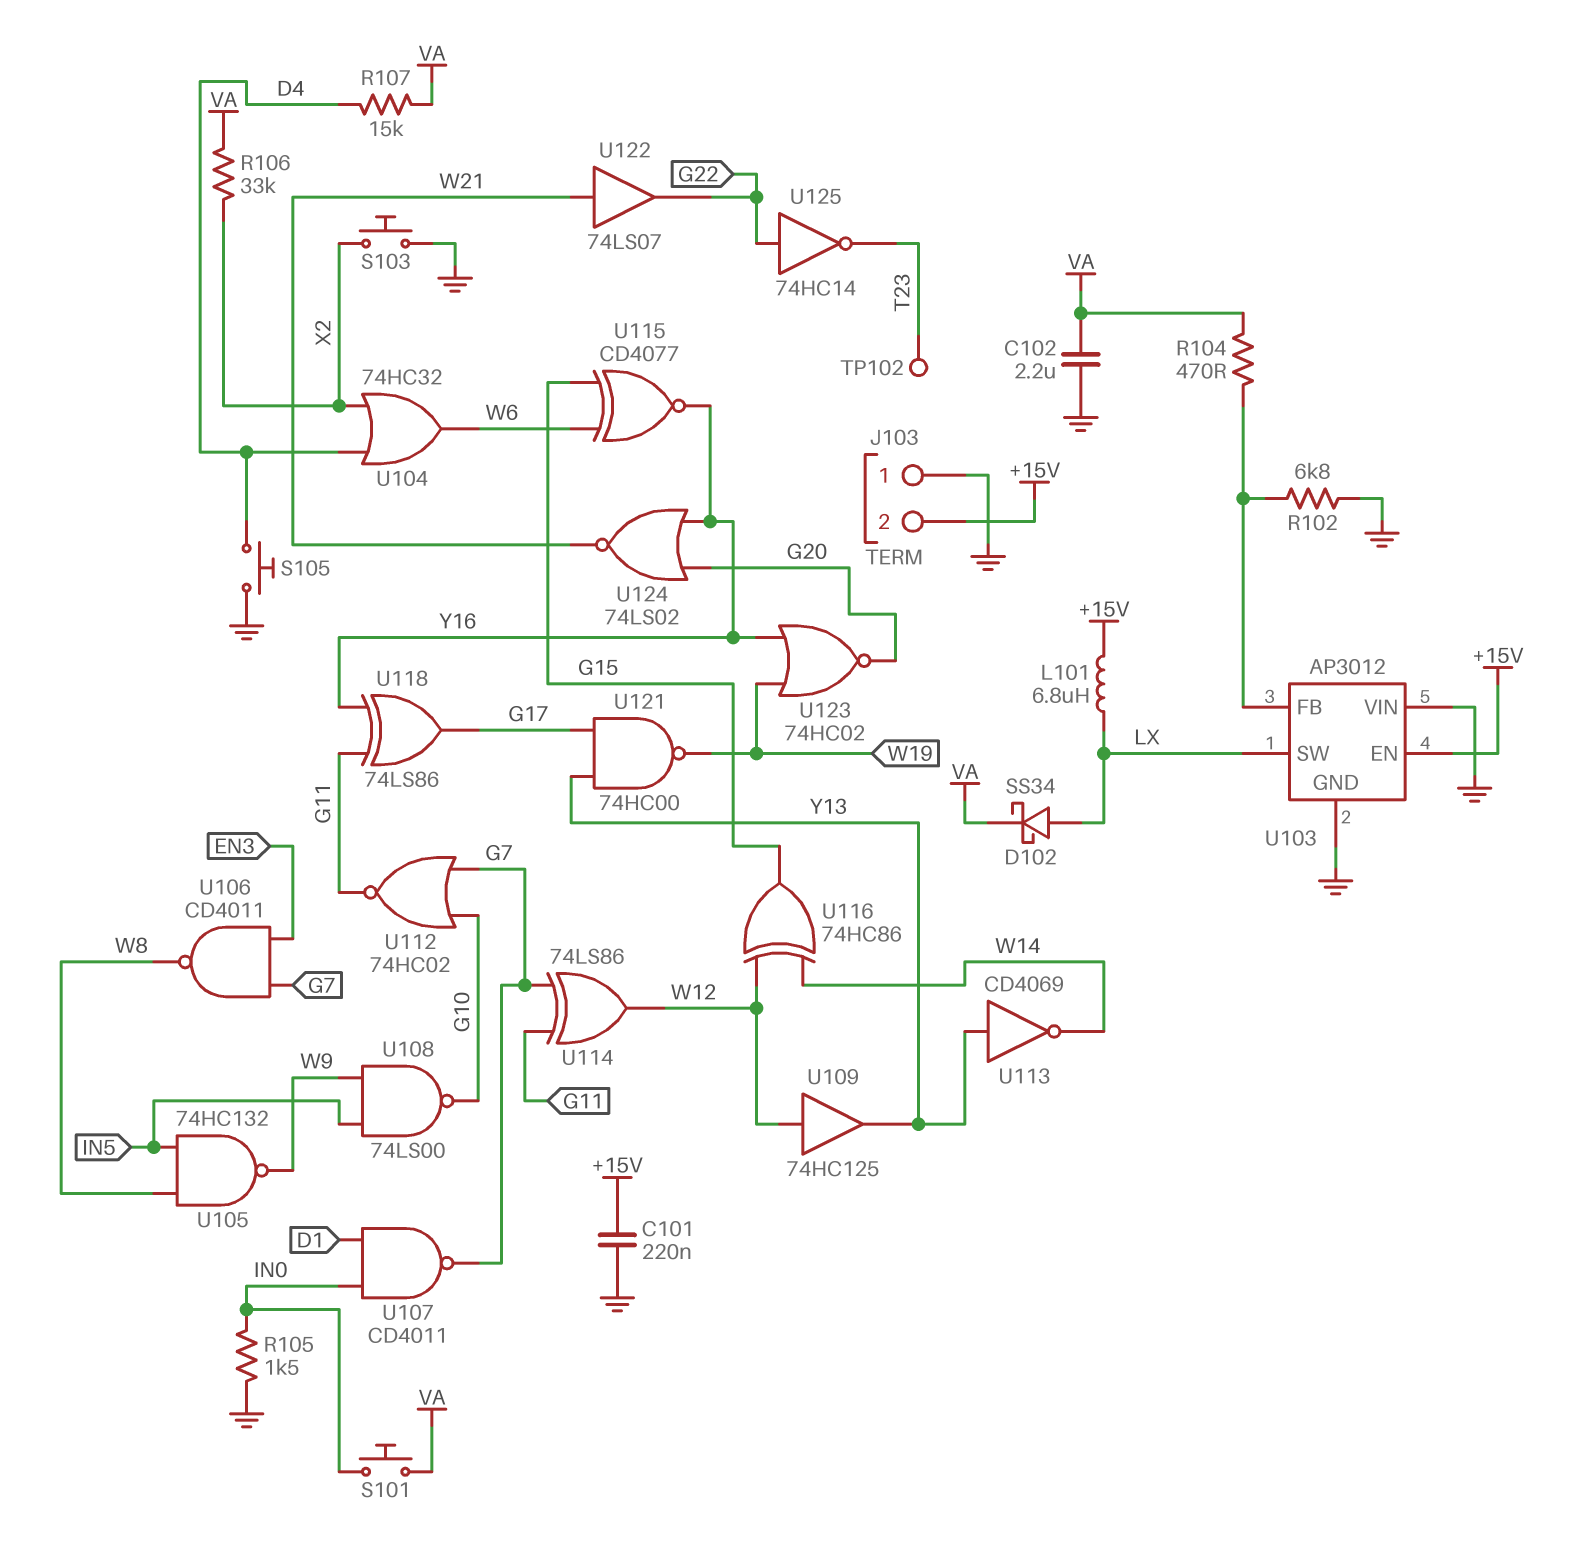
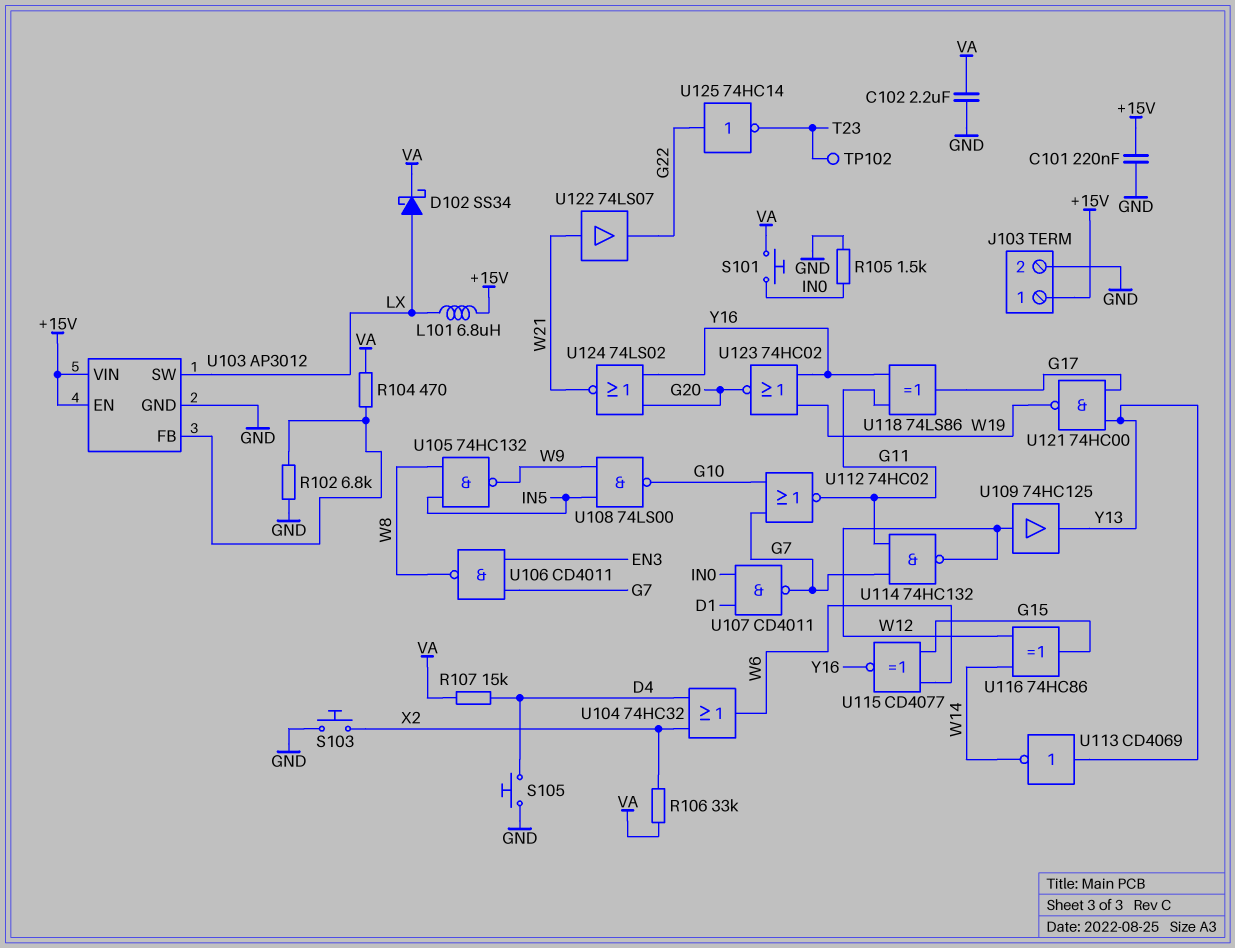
J103 pin 1: GND -> +15V
J103 pin 2: +15V -> GND
U103 pin VIN: GND -> +15V
U114: XOR 74LS86 (in G7, in G11, out W12) -> NAND 74HC132 (in G7, in G11, out W12)

